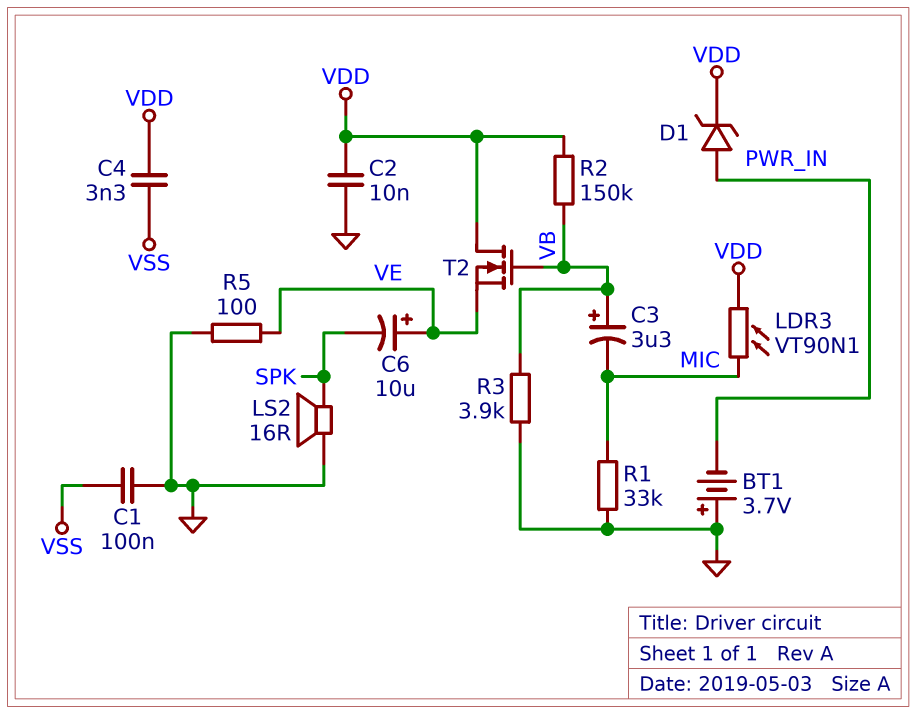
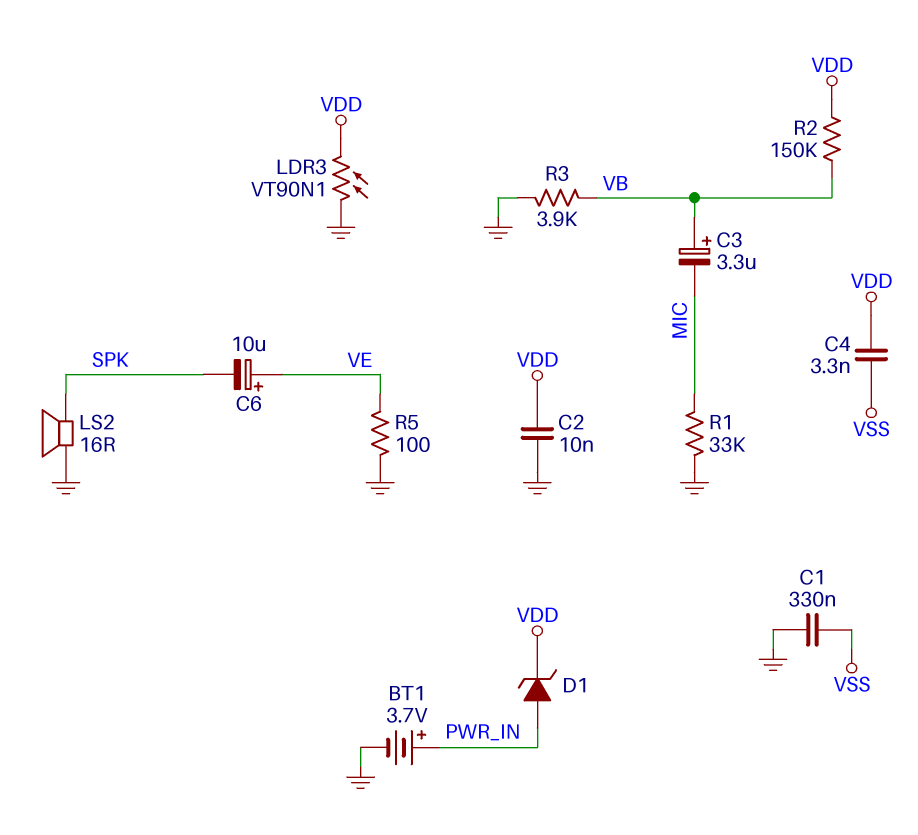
BT1: 3.7V (plus GND, minus PWR_IN) -> 3.7V (plus PWR_IN, minus GND)
C1: 100nF (GND, VSS) -> 330nF (GND, VSS)
LDR3: VT90N1 (MIC, VDD) -> VT90N1 (GND, VDD)
T2: NMOS (G VB, D VDD, S VE) -> none

